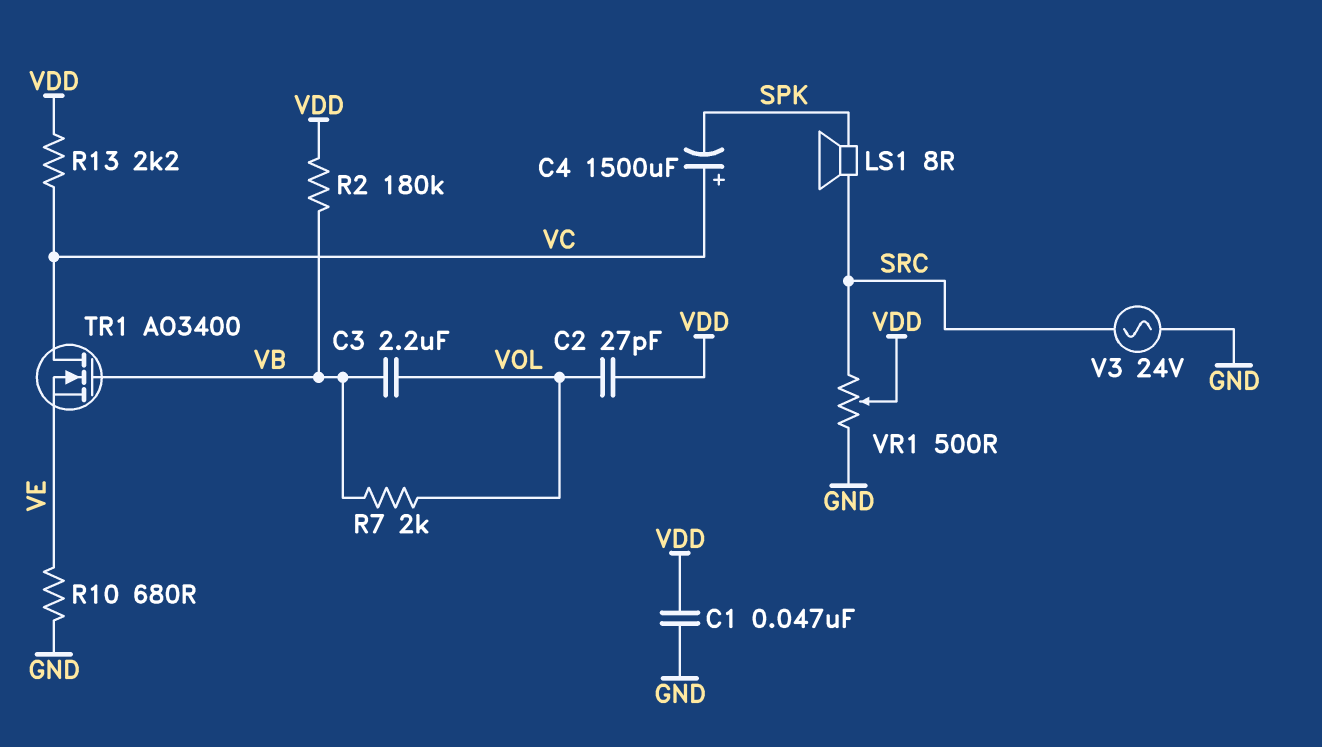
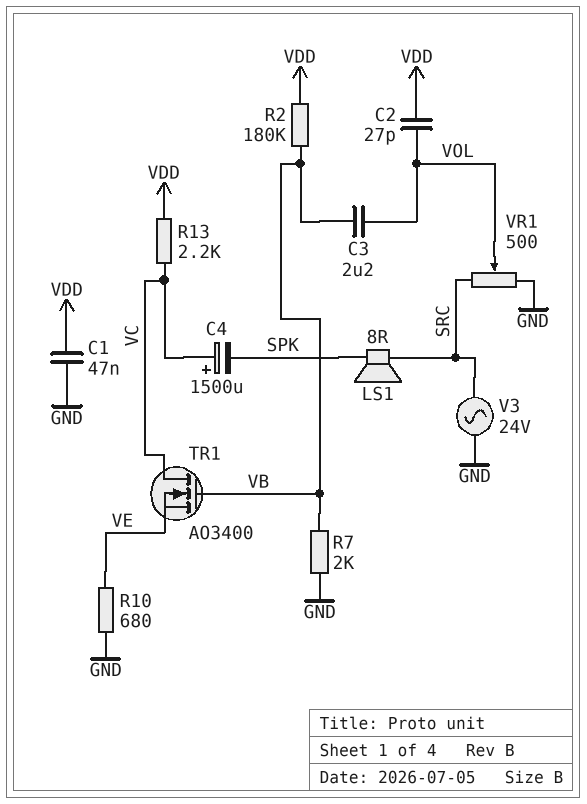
R7: 2k (VB, VOL) -> 2k (GND, VB)
VR1: 500 (GND, SRC, wiper VDD) -> 500 (GND, SRC, wiper VOL)

